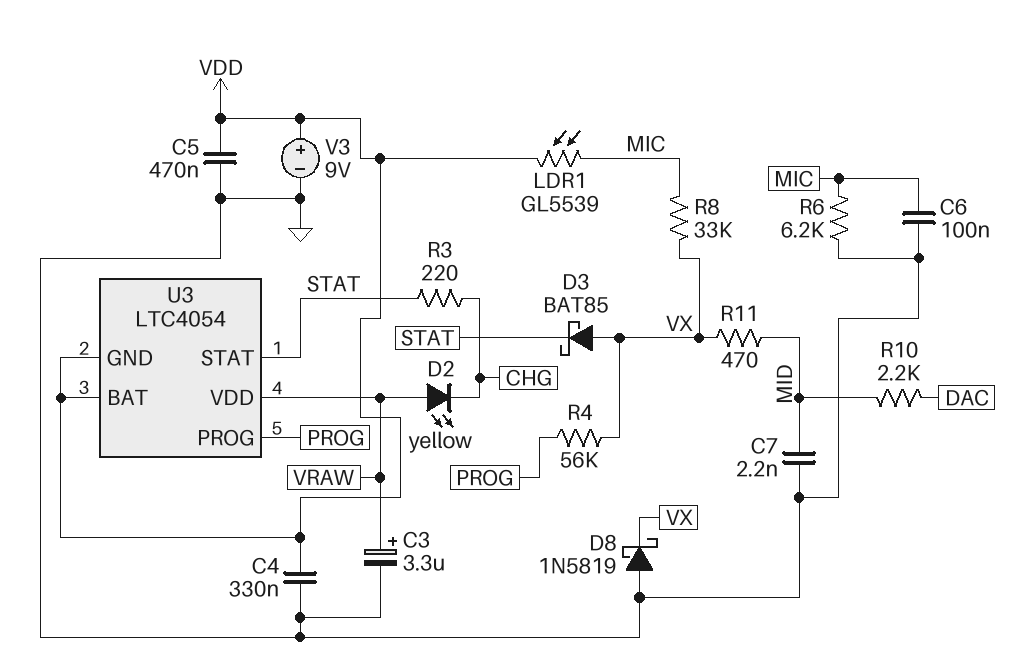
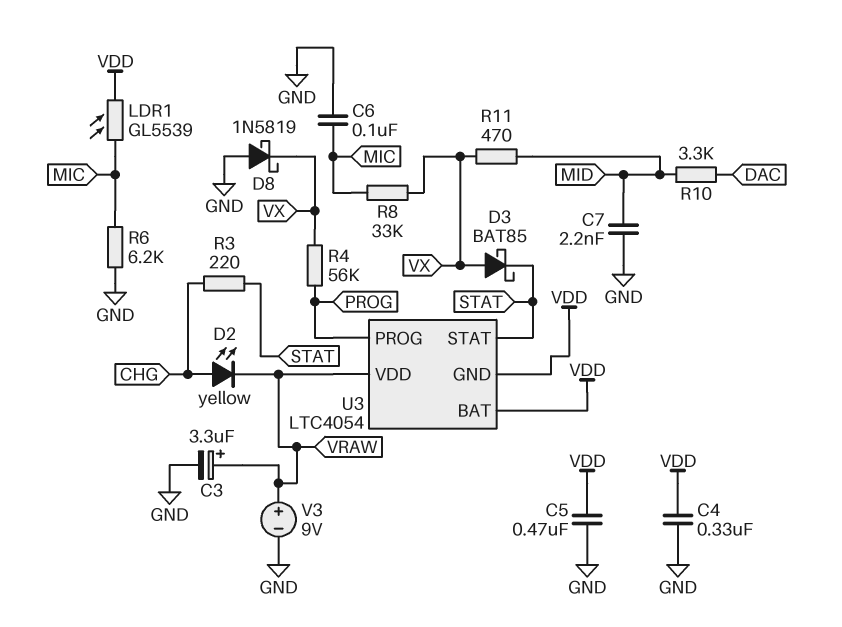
D2: LED yellow (A VRAW, K CHG) -> LED yellow (A CHG, K VRAW)
R10: 2.2k (DAC, MID) -> 3.3k (DAC, MID)
V3: 9V (plus VDD, minus GND) -> 9V (plus VRAW, minus GND)

